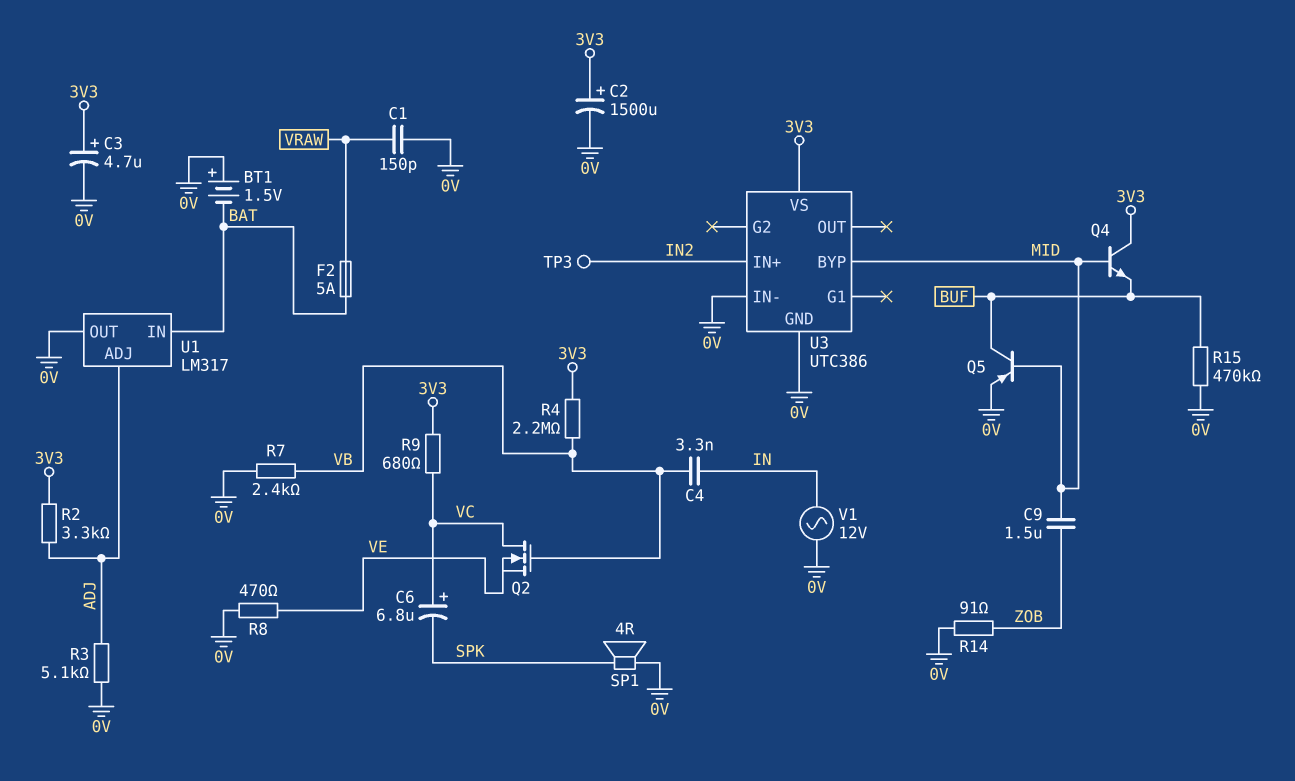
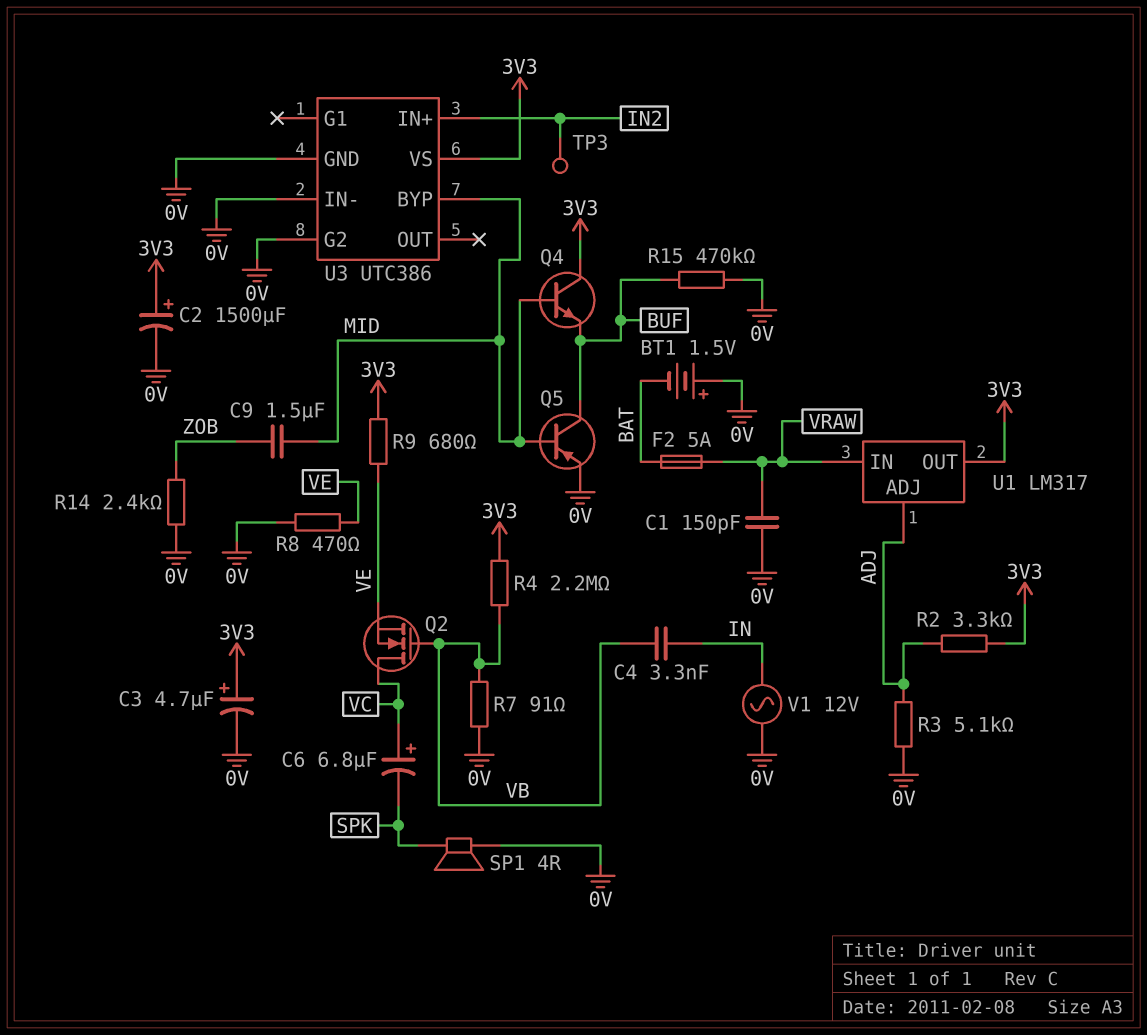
R7: 2.4k (0V, VB) -> 91 (0V, VB)
R9: 680 (3V3, VC) -> 680 (3V3, VE)
R14: 91 (0V, ZOB) -> 2.4k (0V, ZOB)
U1 pin IN: BAT -> VRAW
U1 pin OUT: 0V -> 3V3
U3 pin G2: none -> 0V

